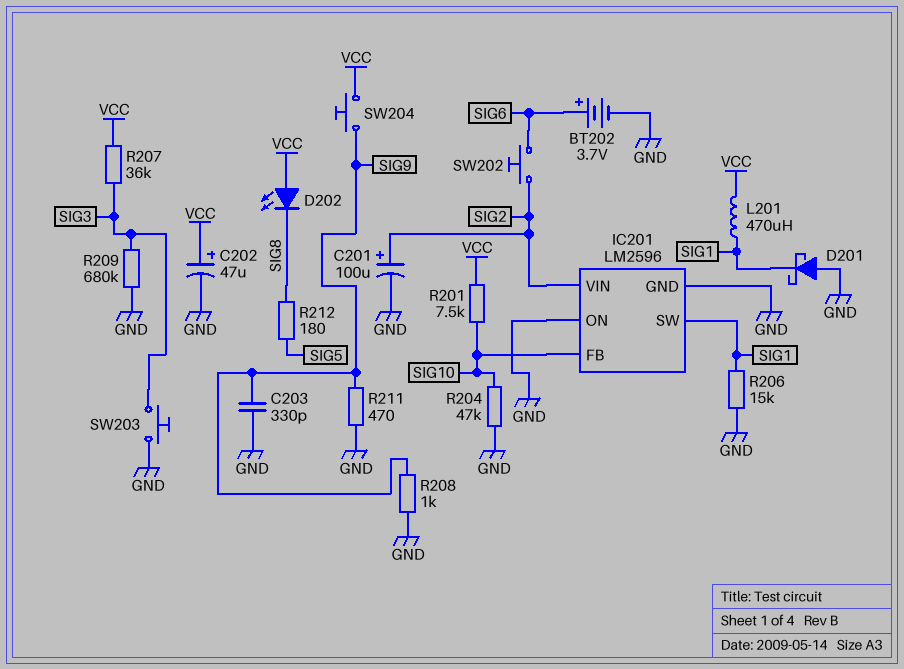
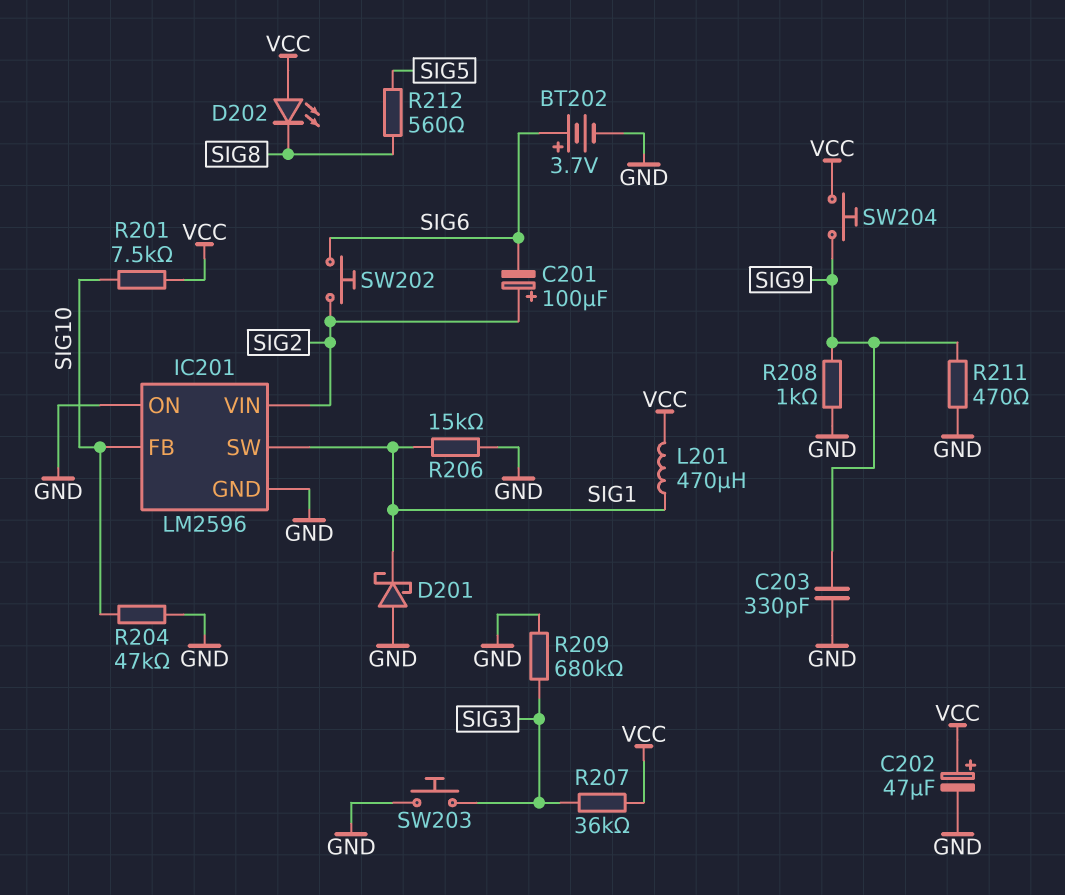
C201: 100uF (plus SIG2, minus GND) -> 100uF (plus SIG2, minus SIG6)
R212: 180 (SIG5, SIG8) -> 560 (SIG5, SIG8)

